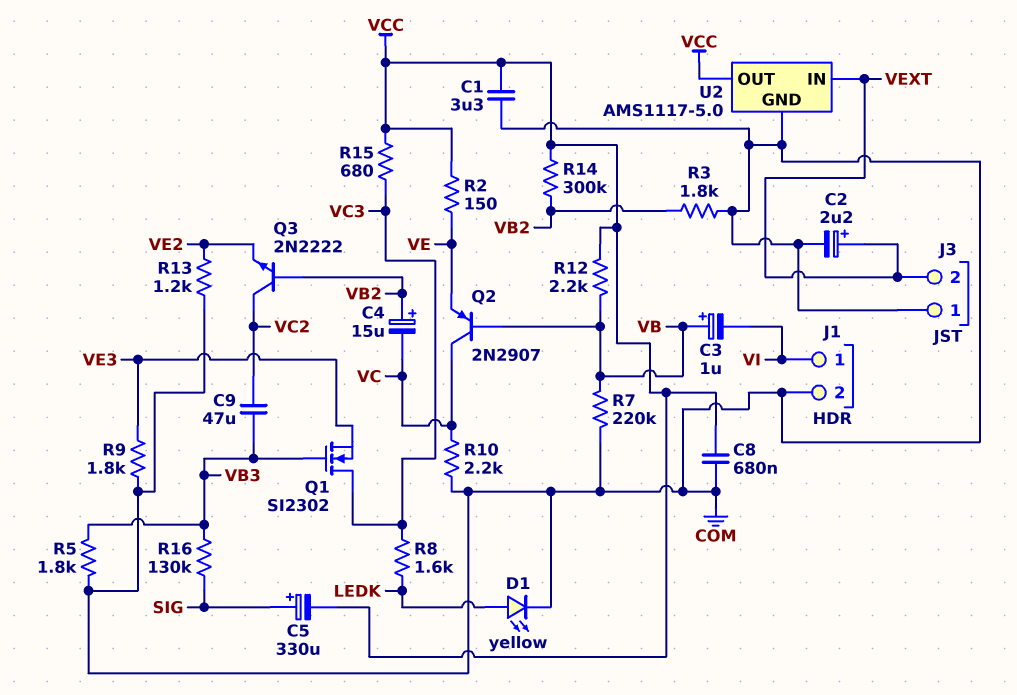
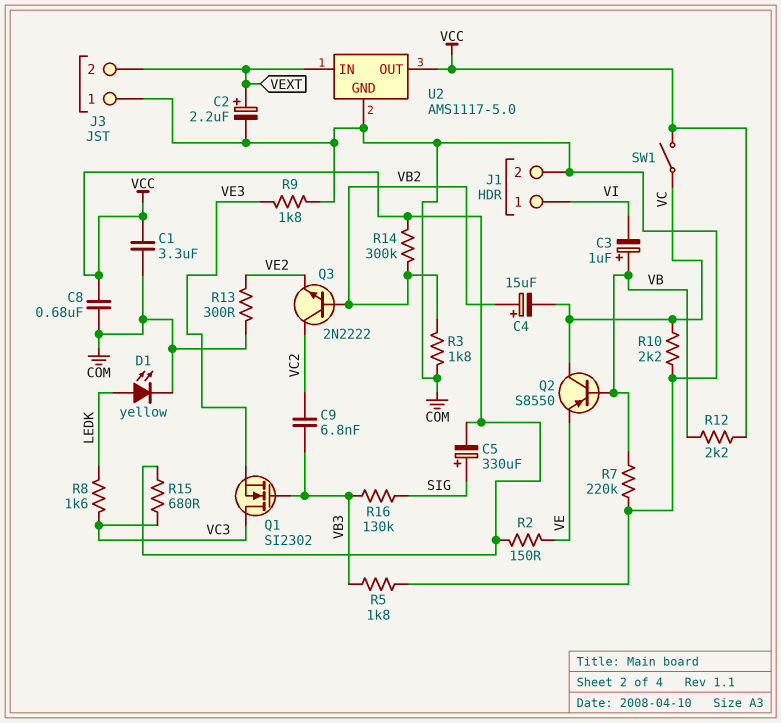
C9: 47uF (VB3, VC2) -> 6.8nF (VB3, VC2)
Q2: PNP 2N2907 (B VB, C VC, E VE) -> PNP S8550 (B VB, C VC, E VE)
R13: 1.2k (COM, VE2) -> 300 (COM, VE2)
SW1: none -> switch (VC, VCC)

